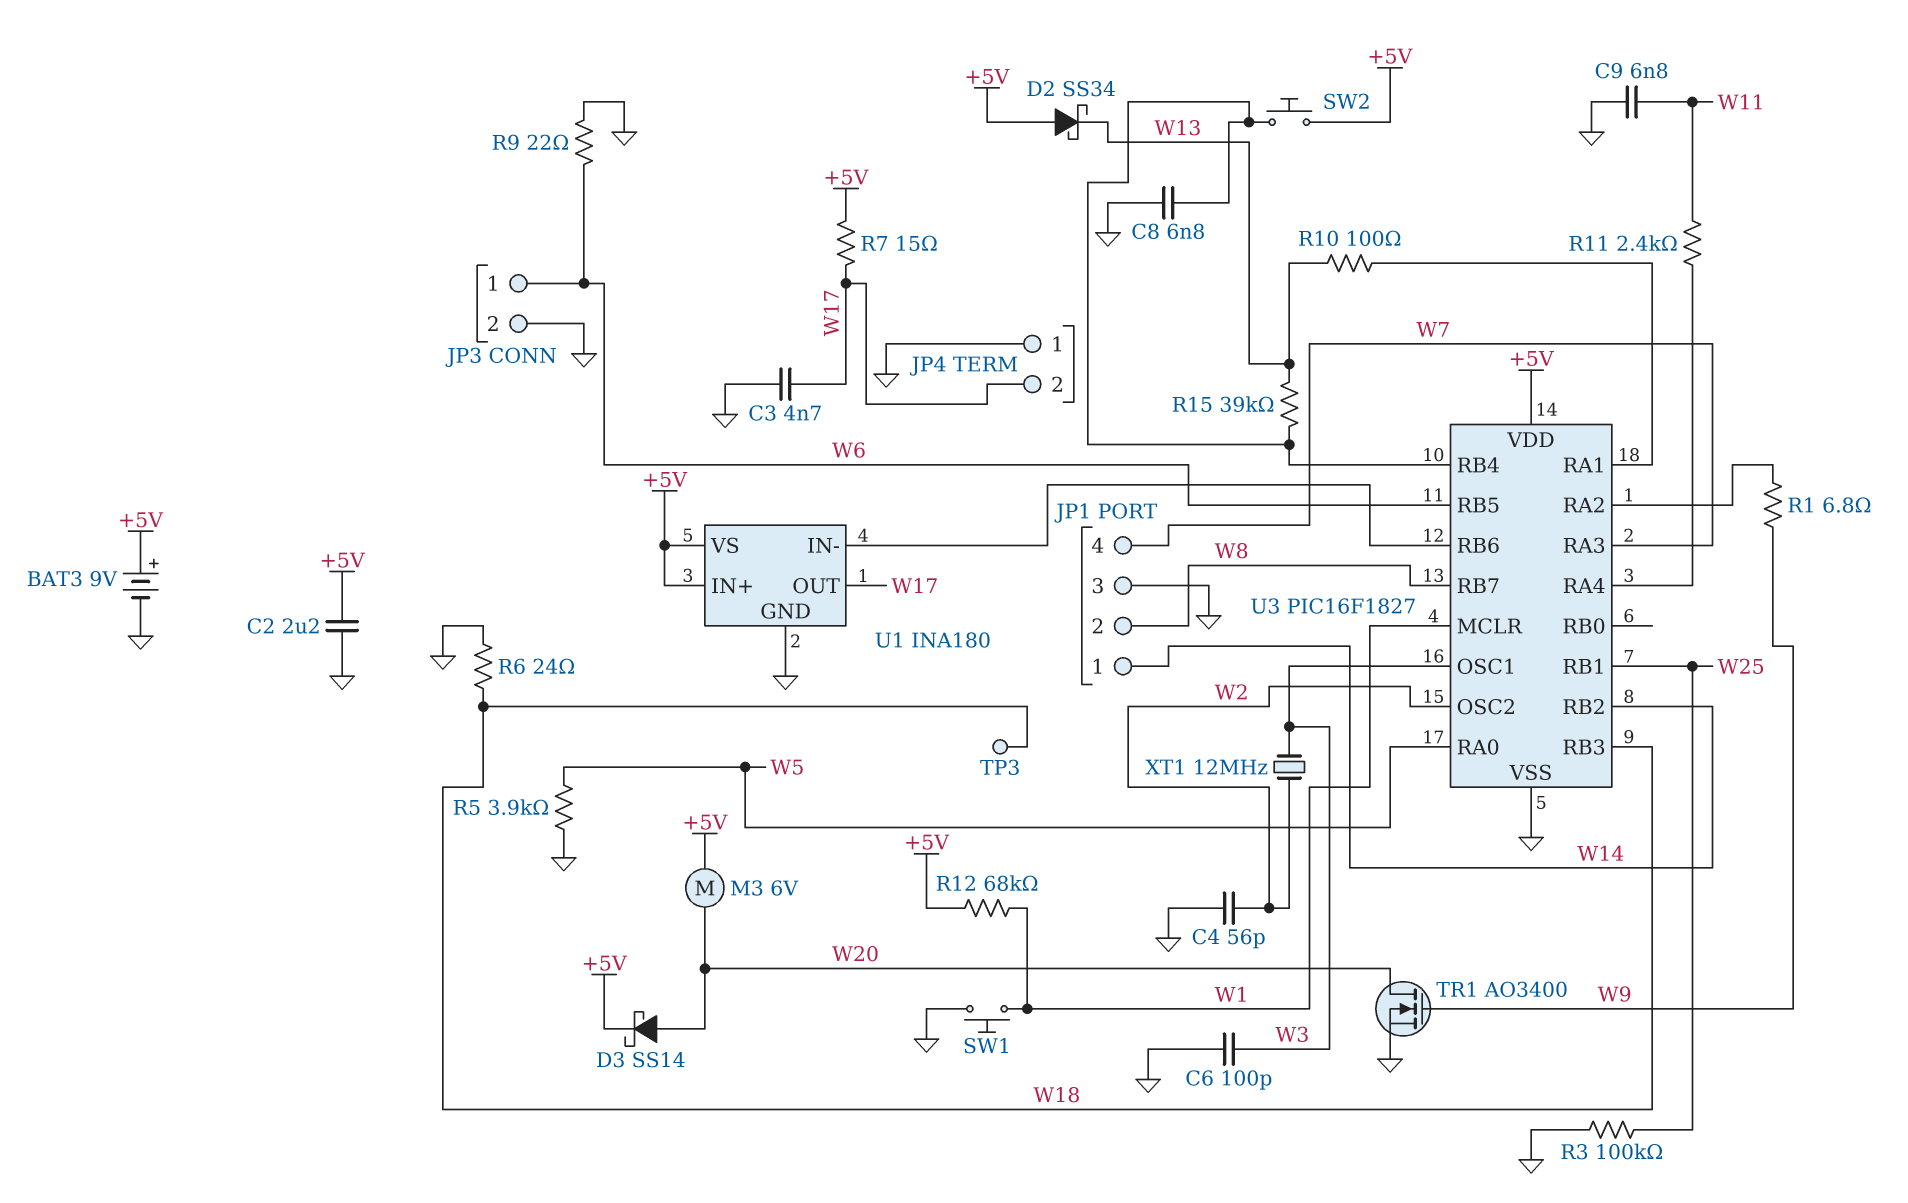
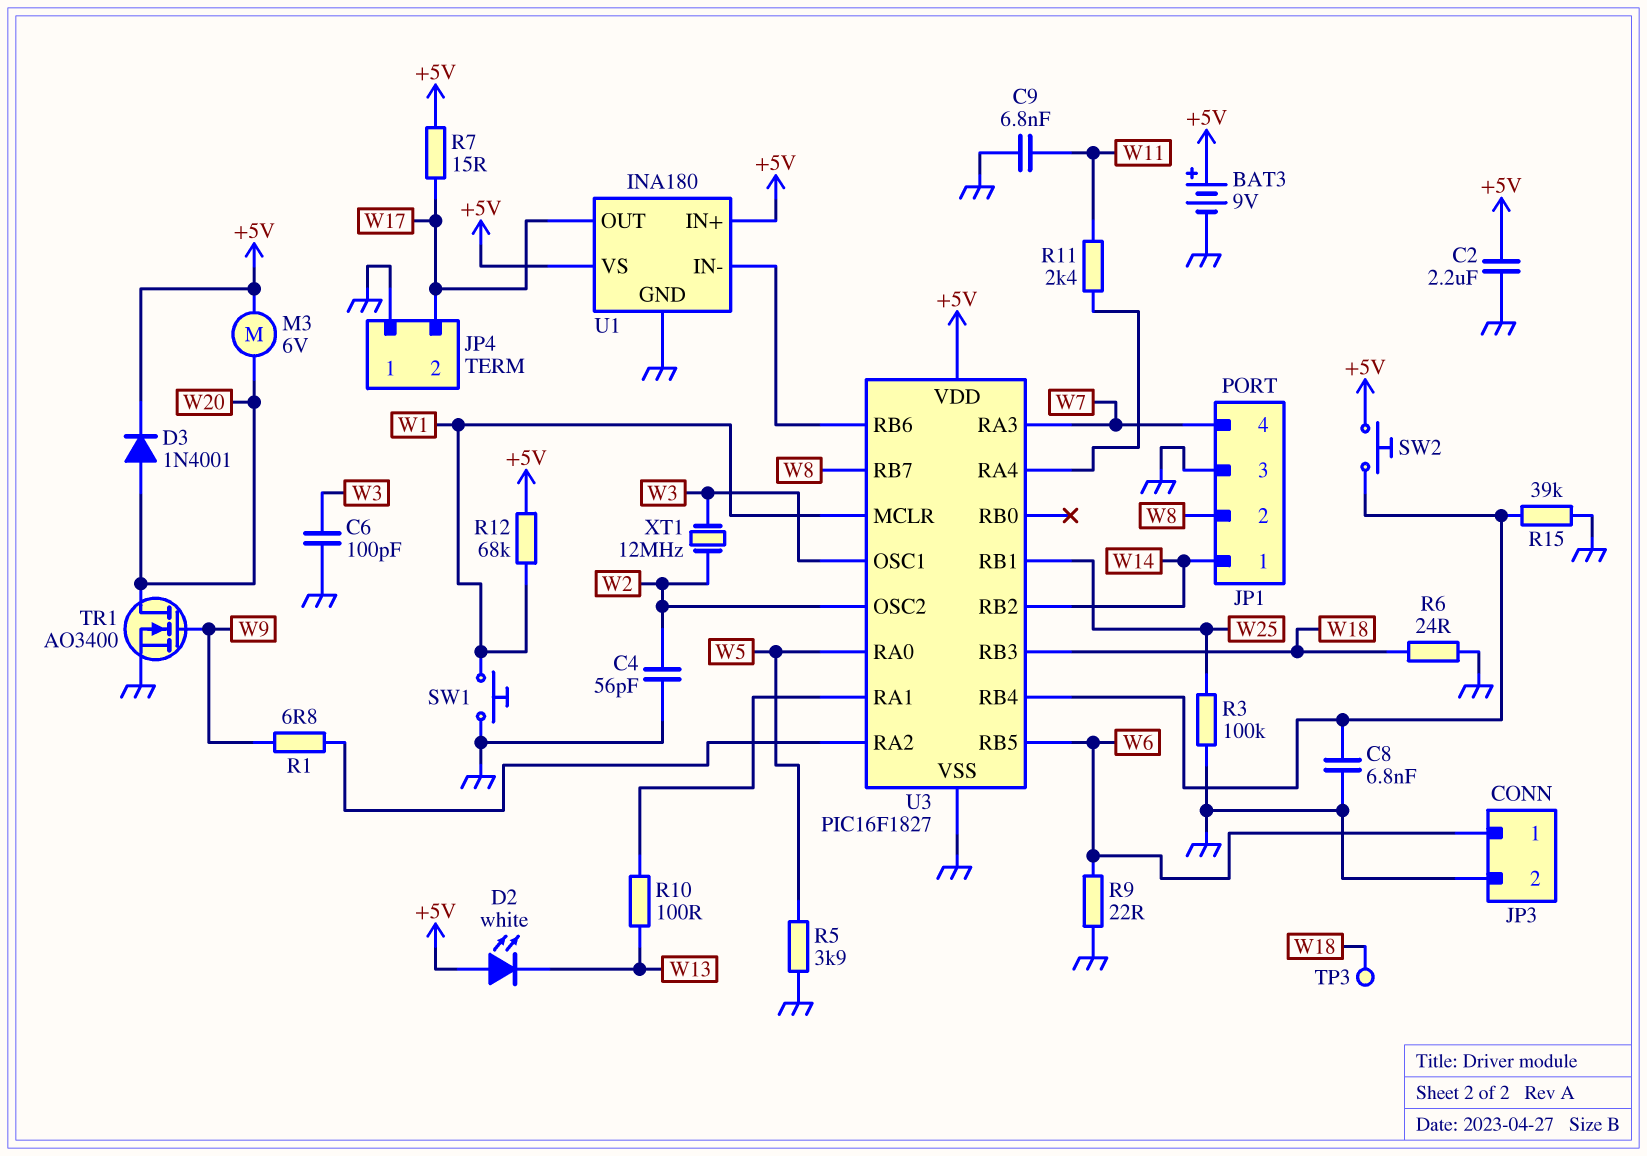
C3: 4.7nF (GND, W17) -> none
D2: schottky SS34 (A +5V, K W13) -> LED white (A +5V, K W13)
D3: schottky SS14 (A W20, K +5V) -> diode 1N4001 (A W20, K +5V)
R15: 39k (U3/RB4, W13) -> 39k (GND, U3/RB4)

